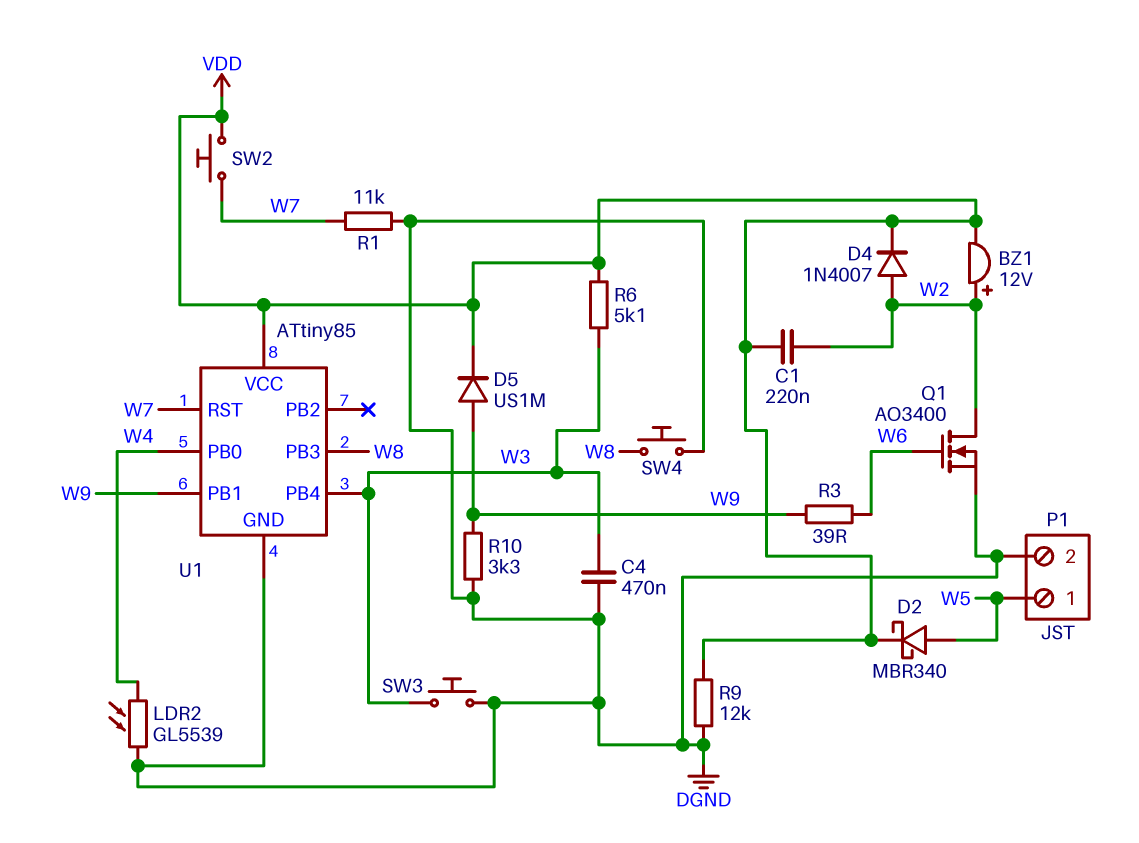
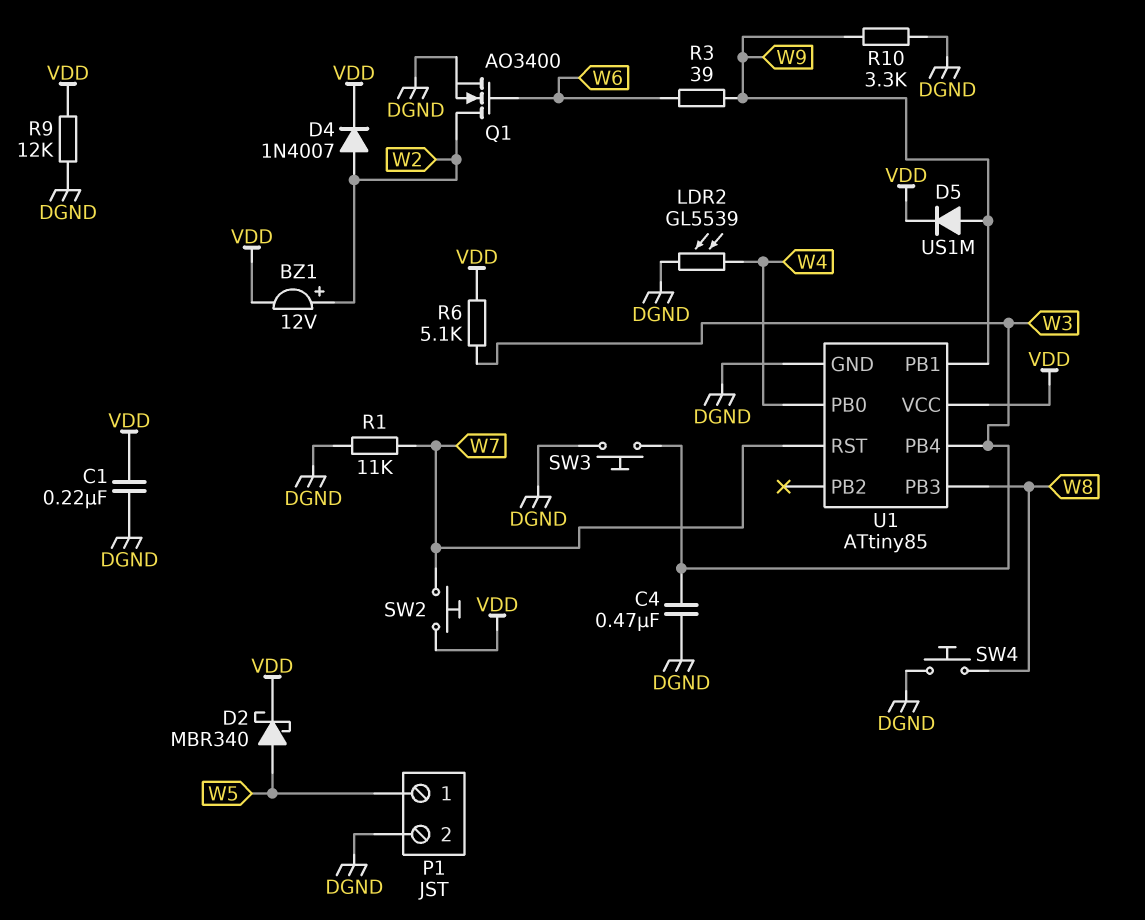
C1: 220nF (VDD, W2) -> 220nF (DGND, VDD)

